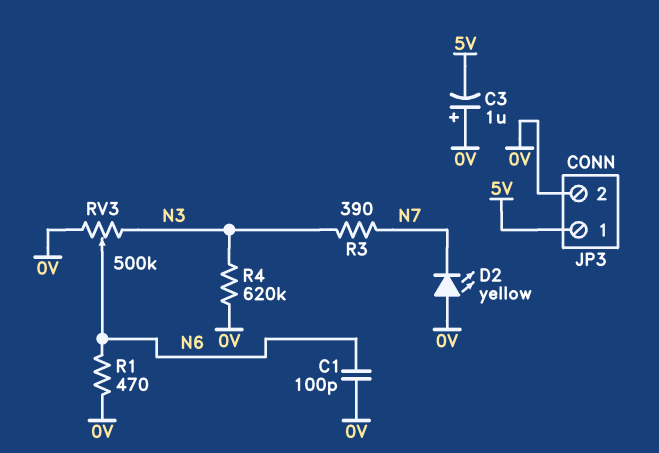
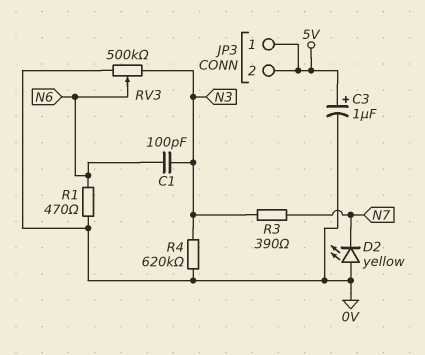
C1: 100pF (0V, N6) -> 100pF (N3, N6)
C3: 1uF (plus 0V, minus 5V) -> 1uF (plus 5V, minus 0V)
JP3 pin 2: 0V -> 5V

